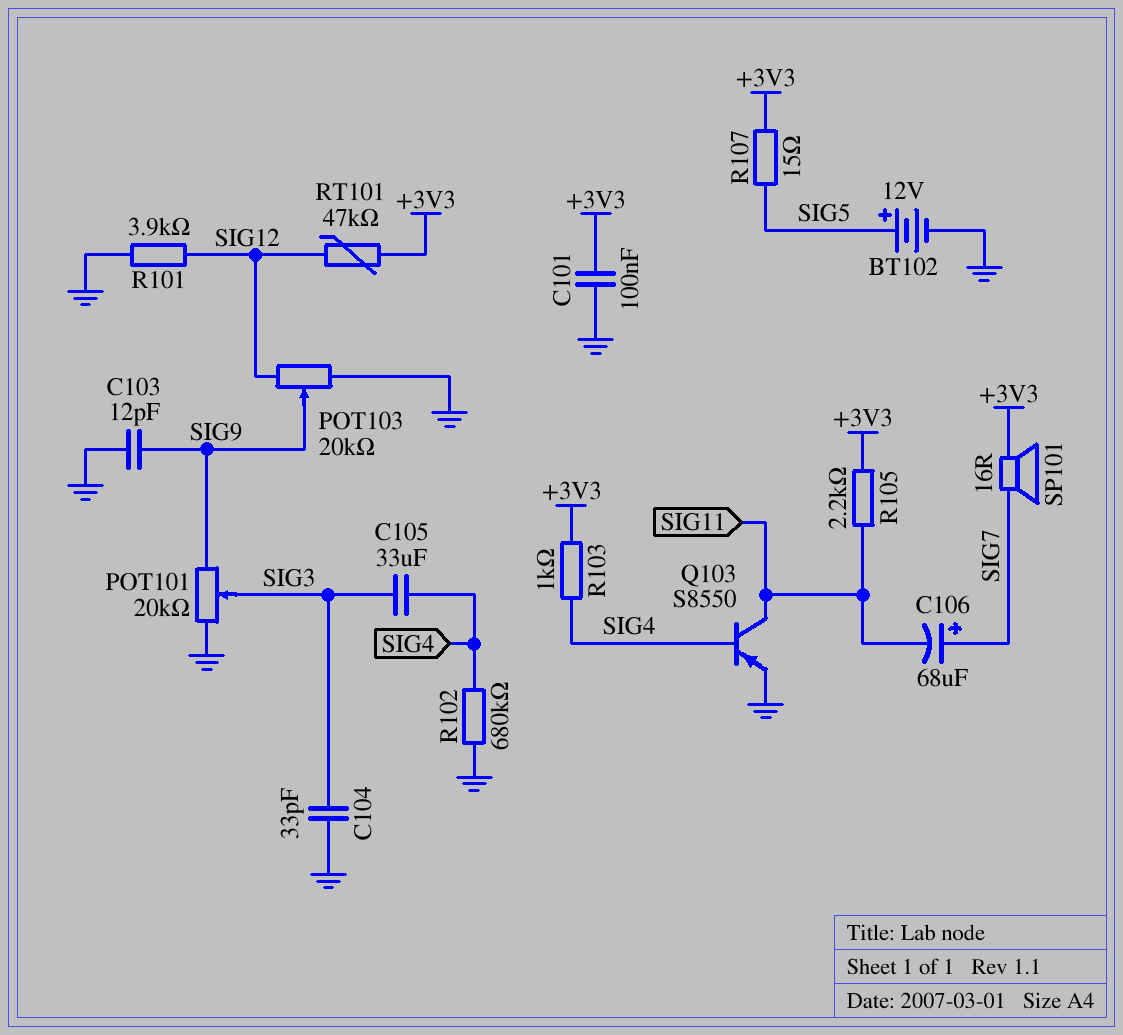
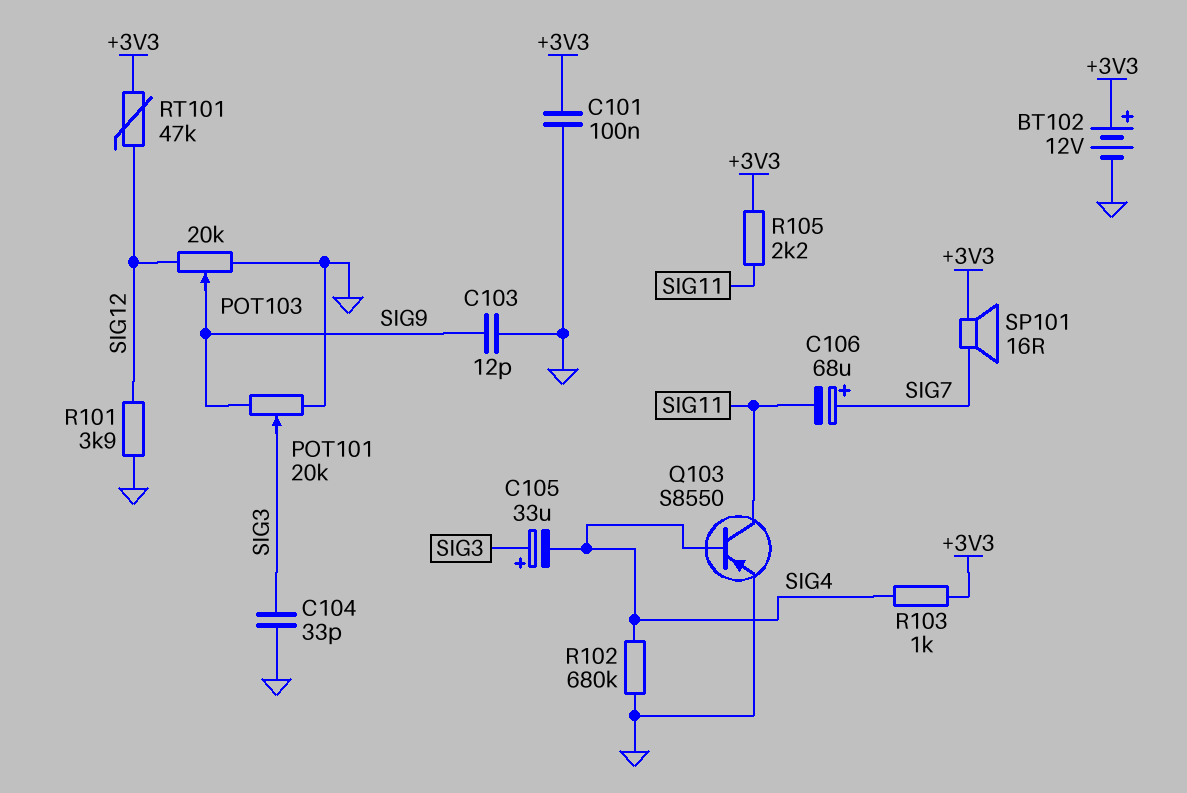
BT102: 12V (plus SIG5, minus GND) -> 12V (plus +3V3, minus GND)
C105: 33uF (SIG3, SIG4) -> 33uF (plus SIG3, minus SIG4)
R107: 15 (+3V3, SIG5) -> none

